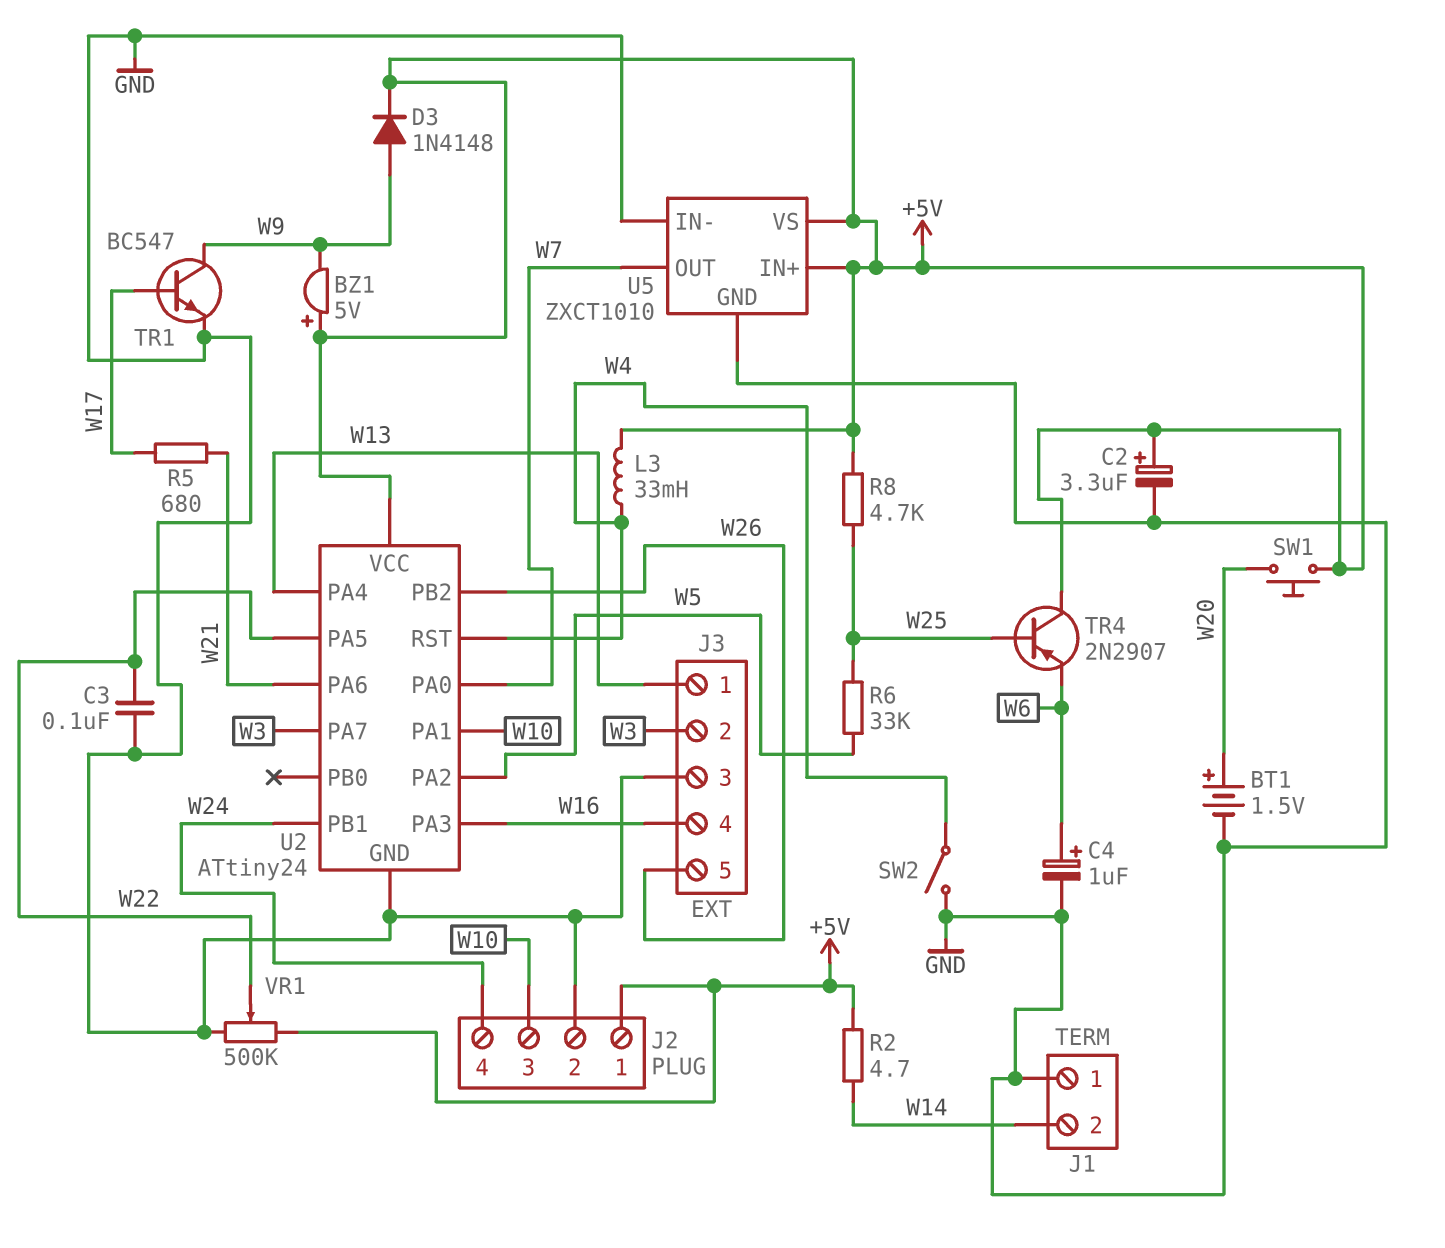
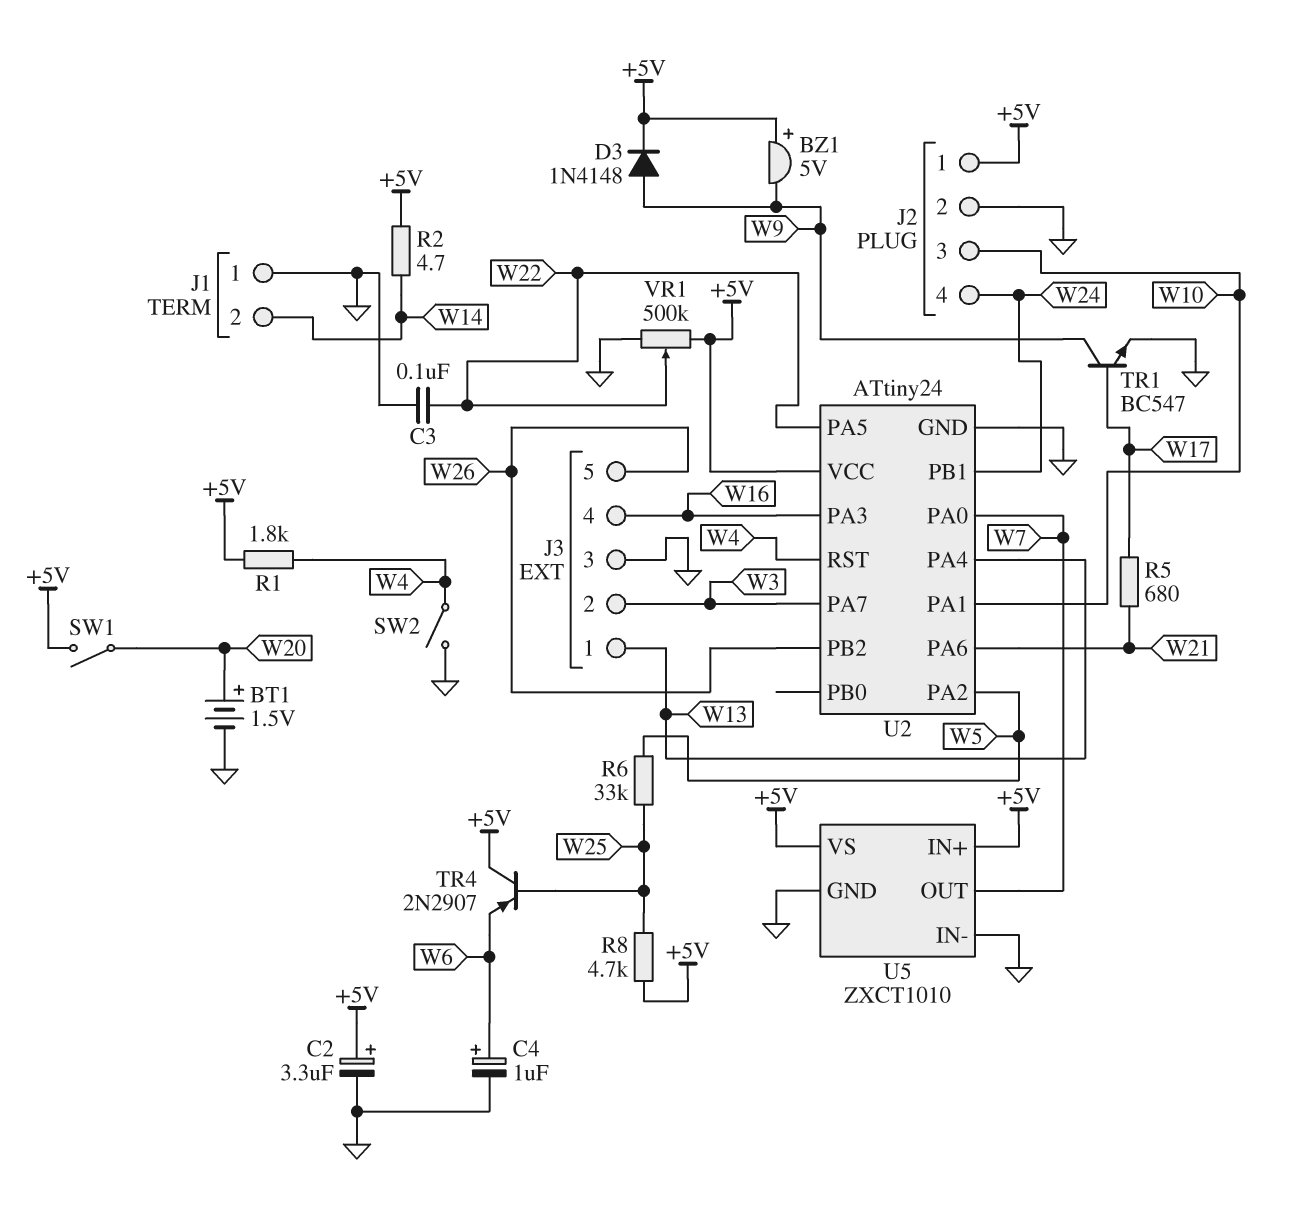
L3: 33mH (+5V, W4) -> none
R1: none -> 1.8k (+5V, W4)
SW1: button (+5V, W20) -> switch (+5V, W20)

